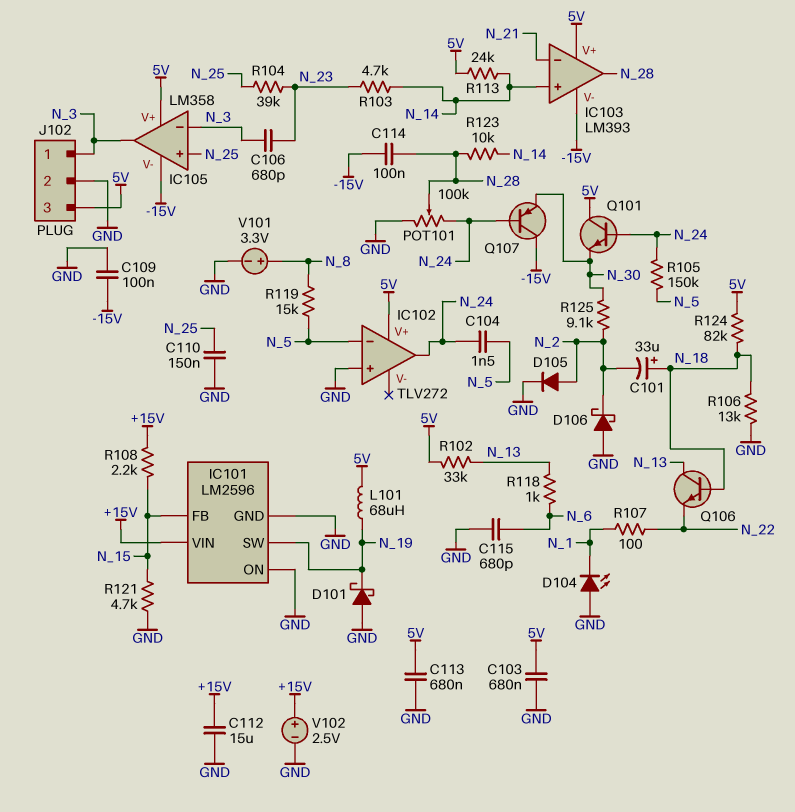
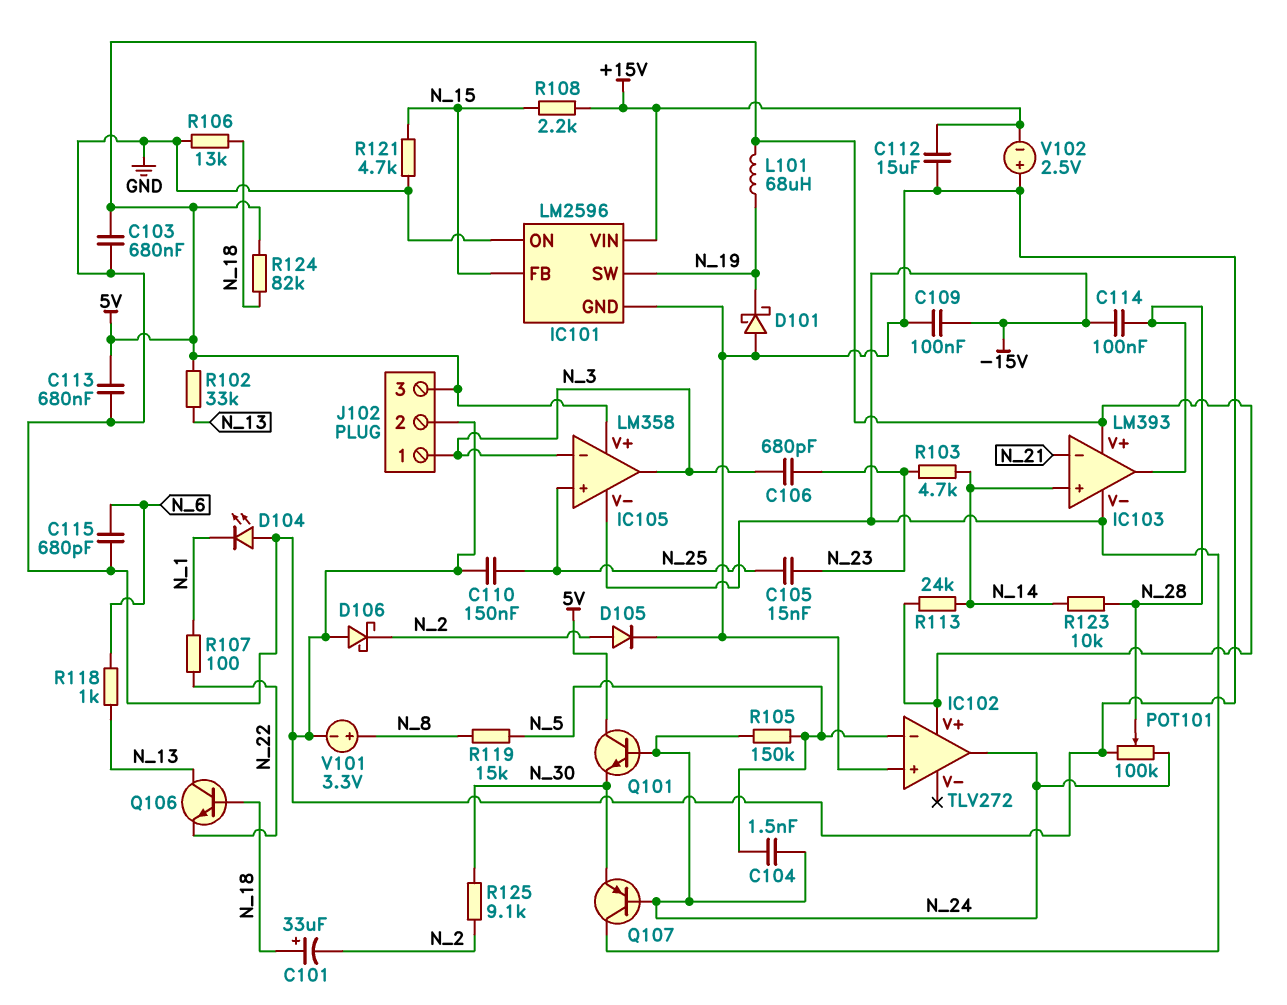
C105: none -> 15nF (N_23, N_25)
R104: 39k (N_23, N_25) -> none
V102: 2.5V (plus +15V, minus GND) -> 2.5V (plus GND, minus +15V)

